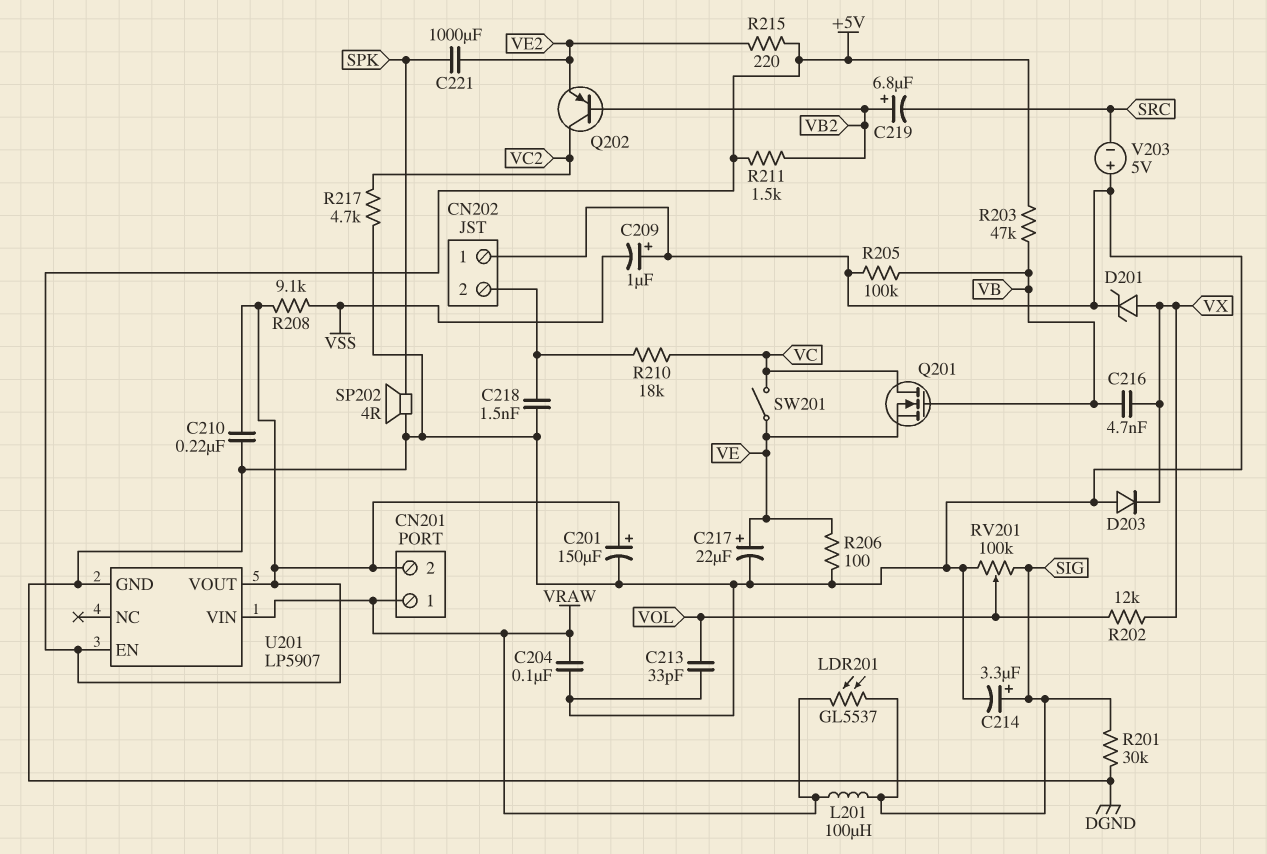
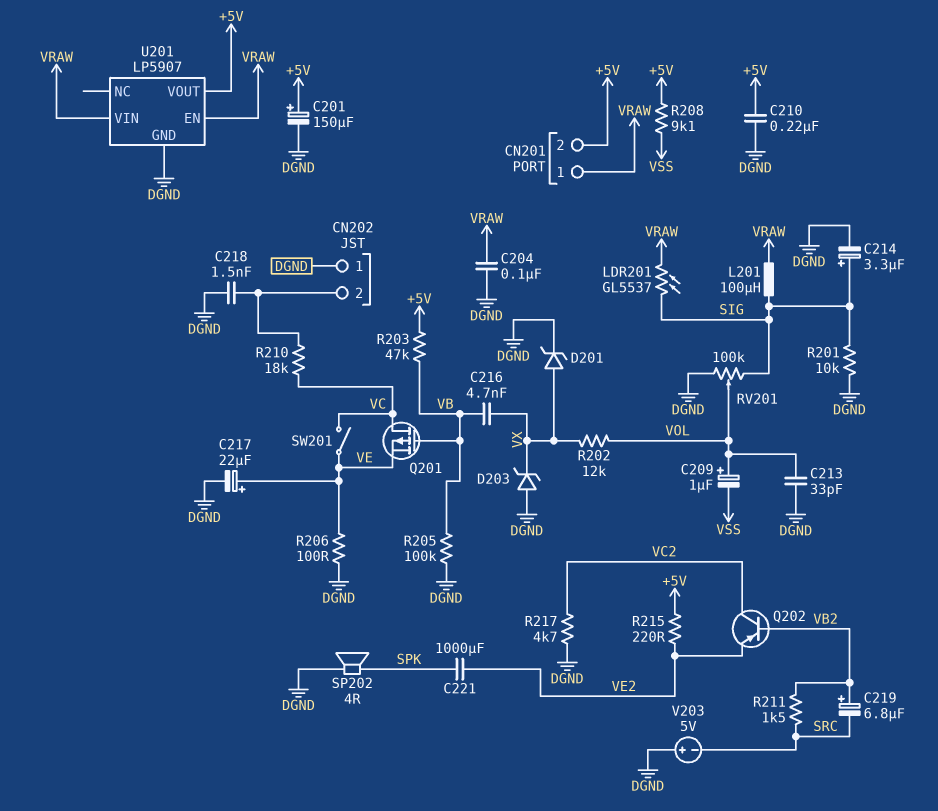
C209: 1uF (plus DGND, minus VSS) -> 1uF (plus VOL, minus VSS)
D203: diode (A DGND, K VX) -> zener (A DGND, K VX)
Q201: NMOS (G VB, D VC, S VE) -> PMOS (G VB, D VC, S VE)
R201: 30k (DGND, SIG) -> 10k (DGND, SIG)
R211: 1.5k (+5V, VB2) -> 1.5k (SRC, VB2)
U201 pin EN: +5V -> VRAW

